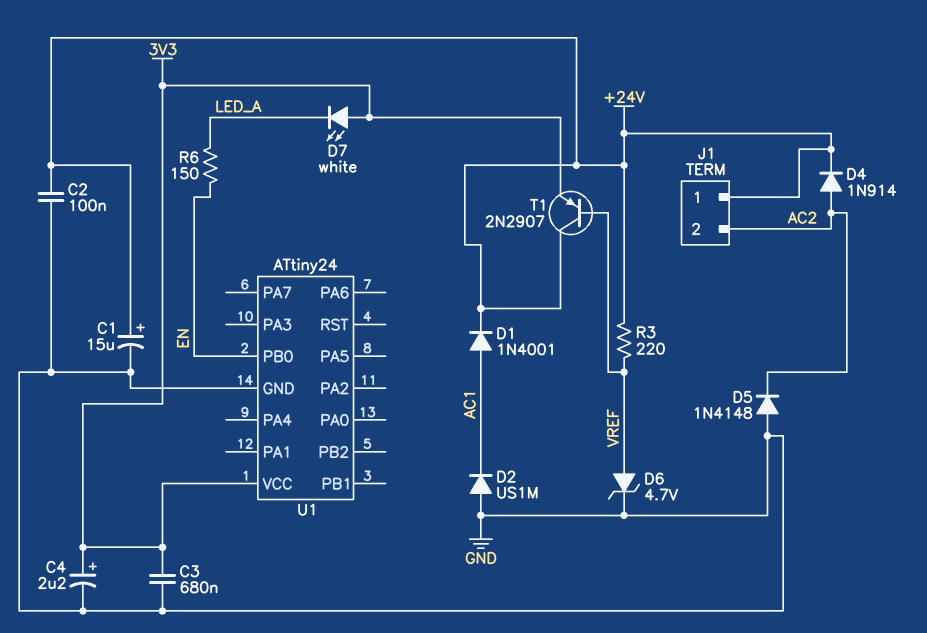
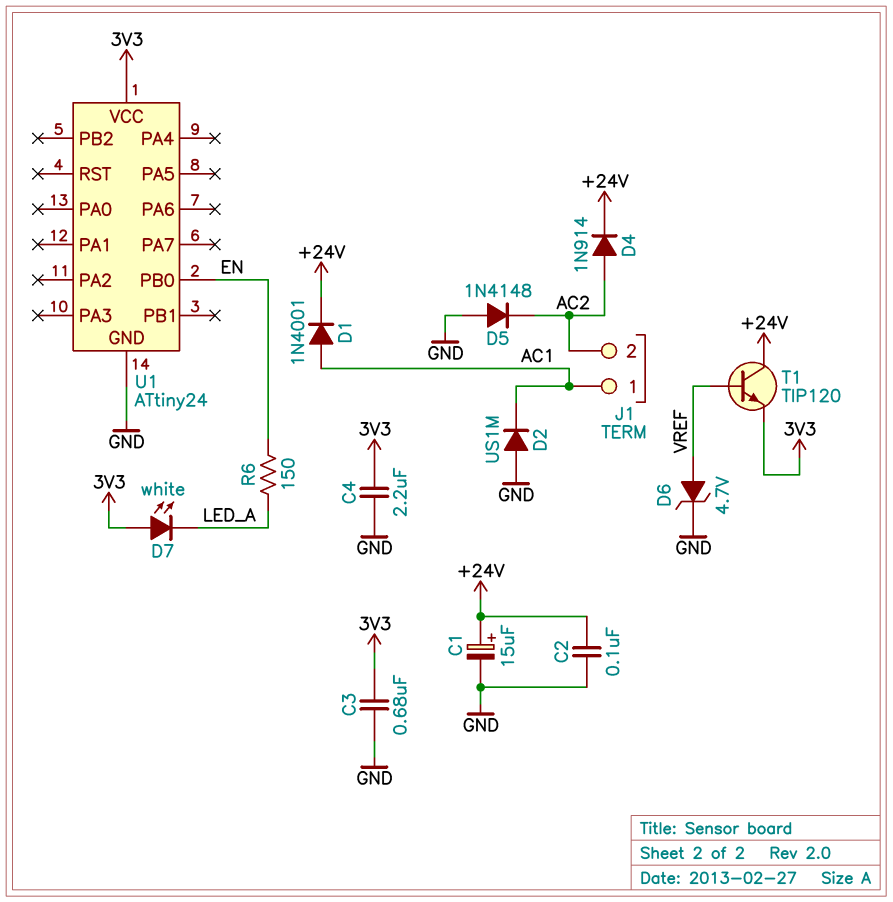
C4: 2.2uF (plus 3V3, minus GND) -> 2.2uF (3V3, GND)
J1 pin 1: +24V -> AC1
R3: 220 (+24V, VREF) -> none
T1: PNP 2N2907 (B VREF, C +24V, E 3V3) -> NPN TIP120 (B VREF, C +24V, E 3V3)

